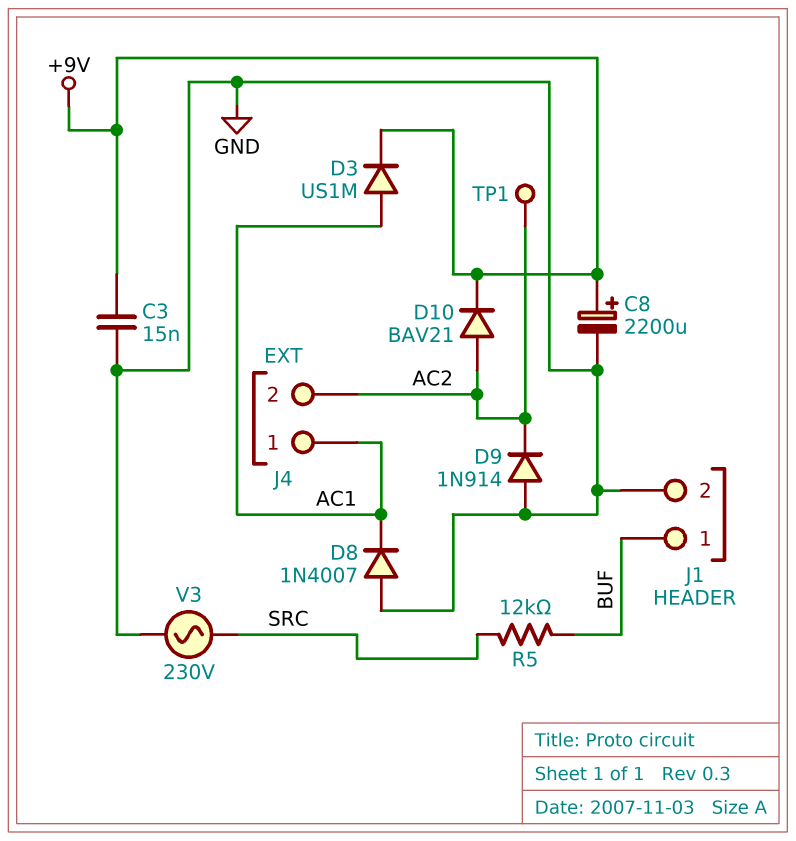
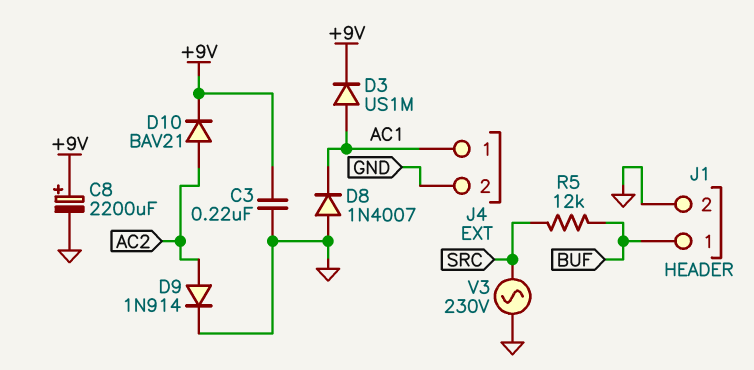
C3: 15nF (+9V, GND) -> 220nF (+9V, GND)
D9: diode 1N914 (A GND, K AC2) -> diode 1N914 (A AC2, K GND)
J4 pin 2: AC2 -> GND
TP1: test point (AC2) -> none

